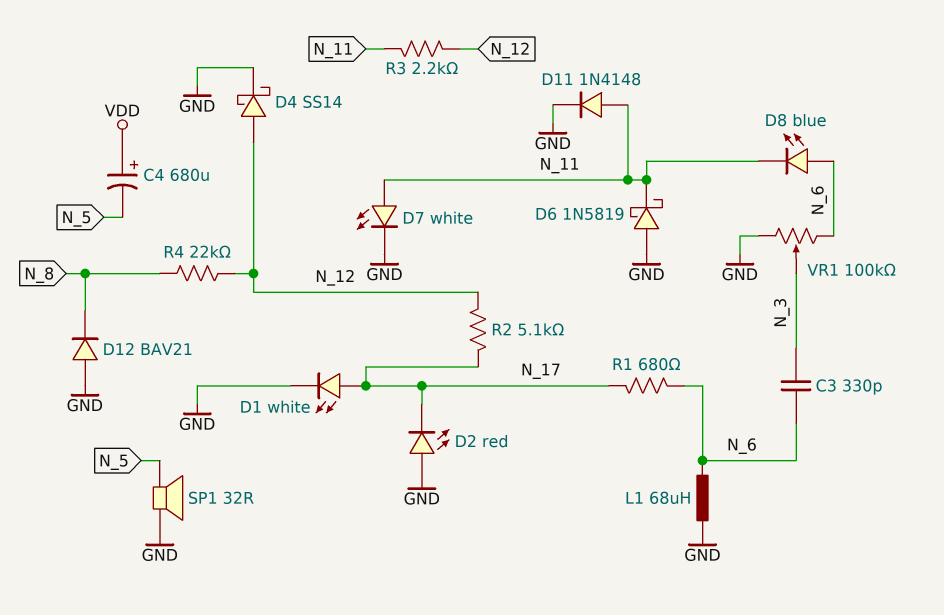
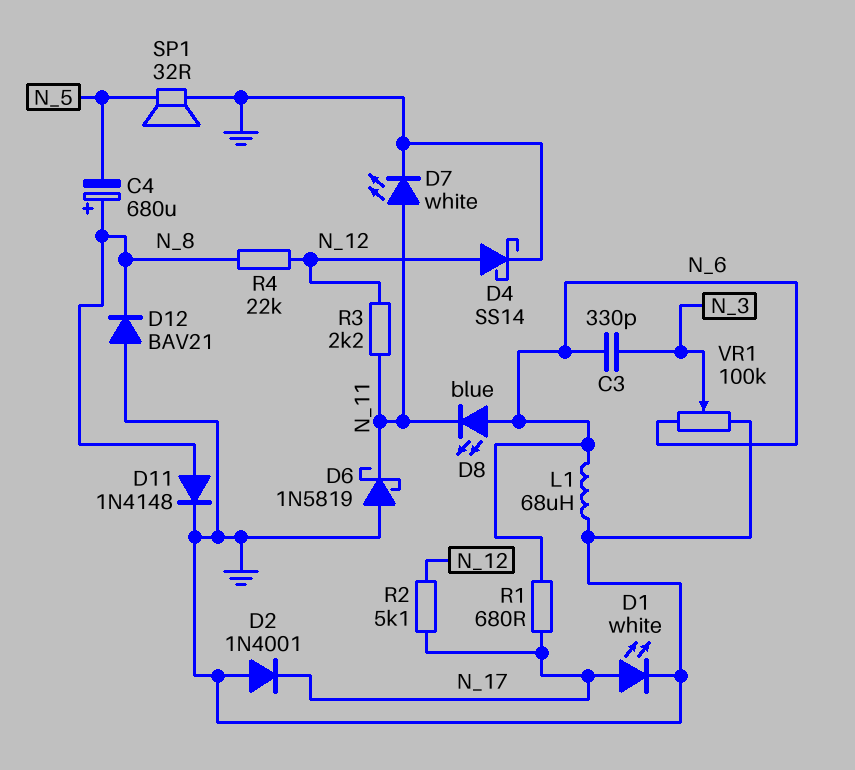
C4: 680uF (plus VDD, minus N_5) -> 680uF (plus N_8, minus N_5)
D2: LED red (A GND, K N_17) -> diode 1N4001 (A GND, K N_17)
D11: diode 1N4148 (A N_11, K GND) -> diode 1N4148 (A N_8, K GND)

